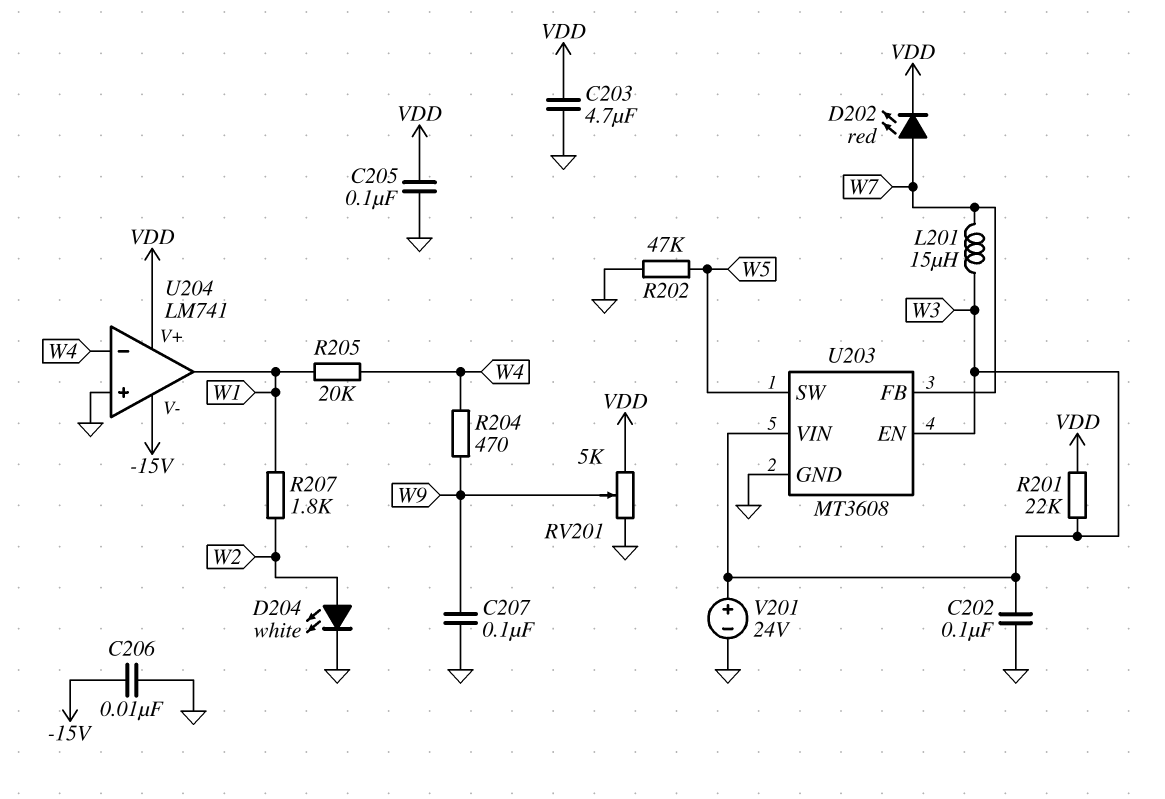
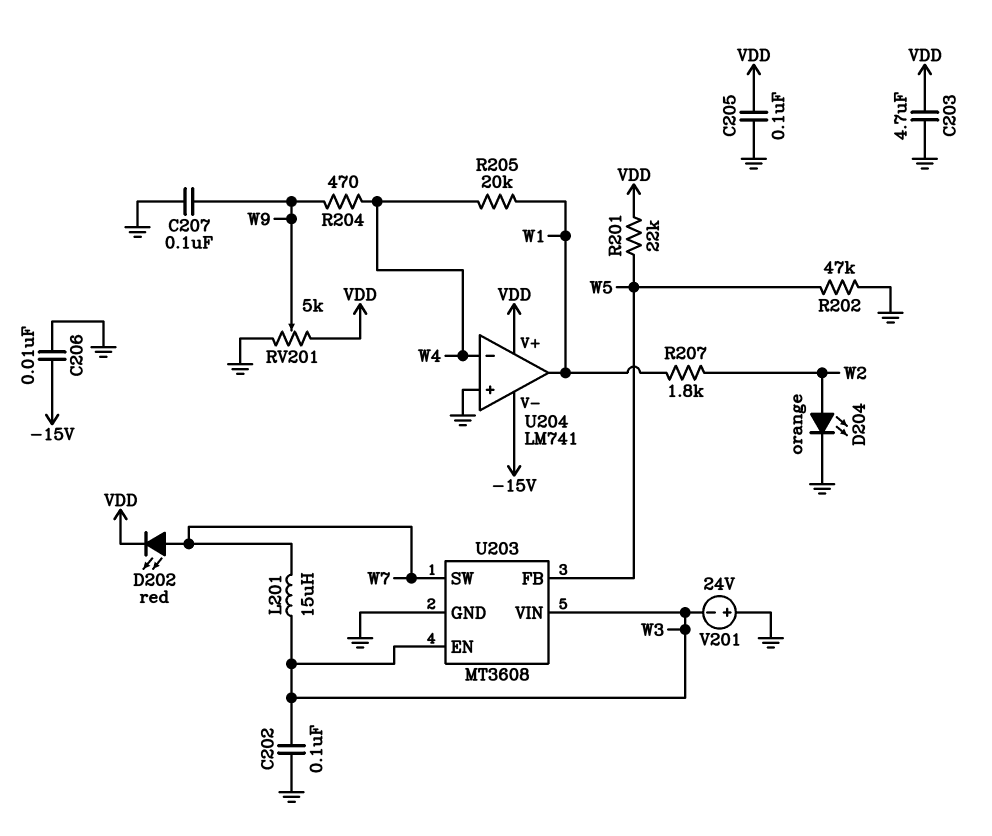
D204: LED white (A W2, K GND) -> LED orange (A W2, K GND)
R201: 22k (VDD, W3) -> 22k (VDD, W5)
U203 pin FB: W7 -> W5
U203 pin SW: W5 -> W7
V201: 24V (plus W3, minus GND) -> 24V (plus GND, minus W3)

